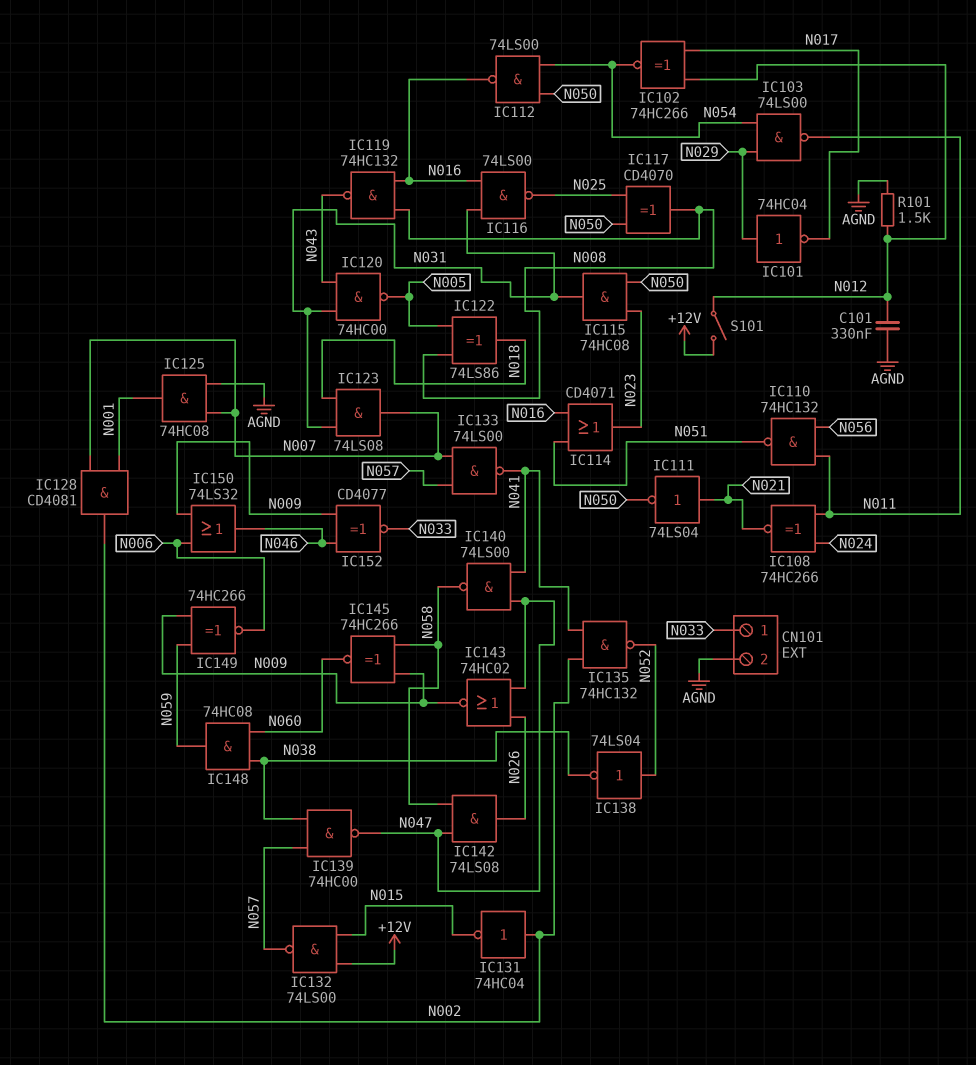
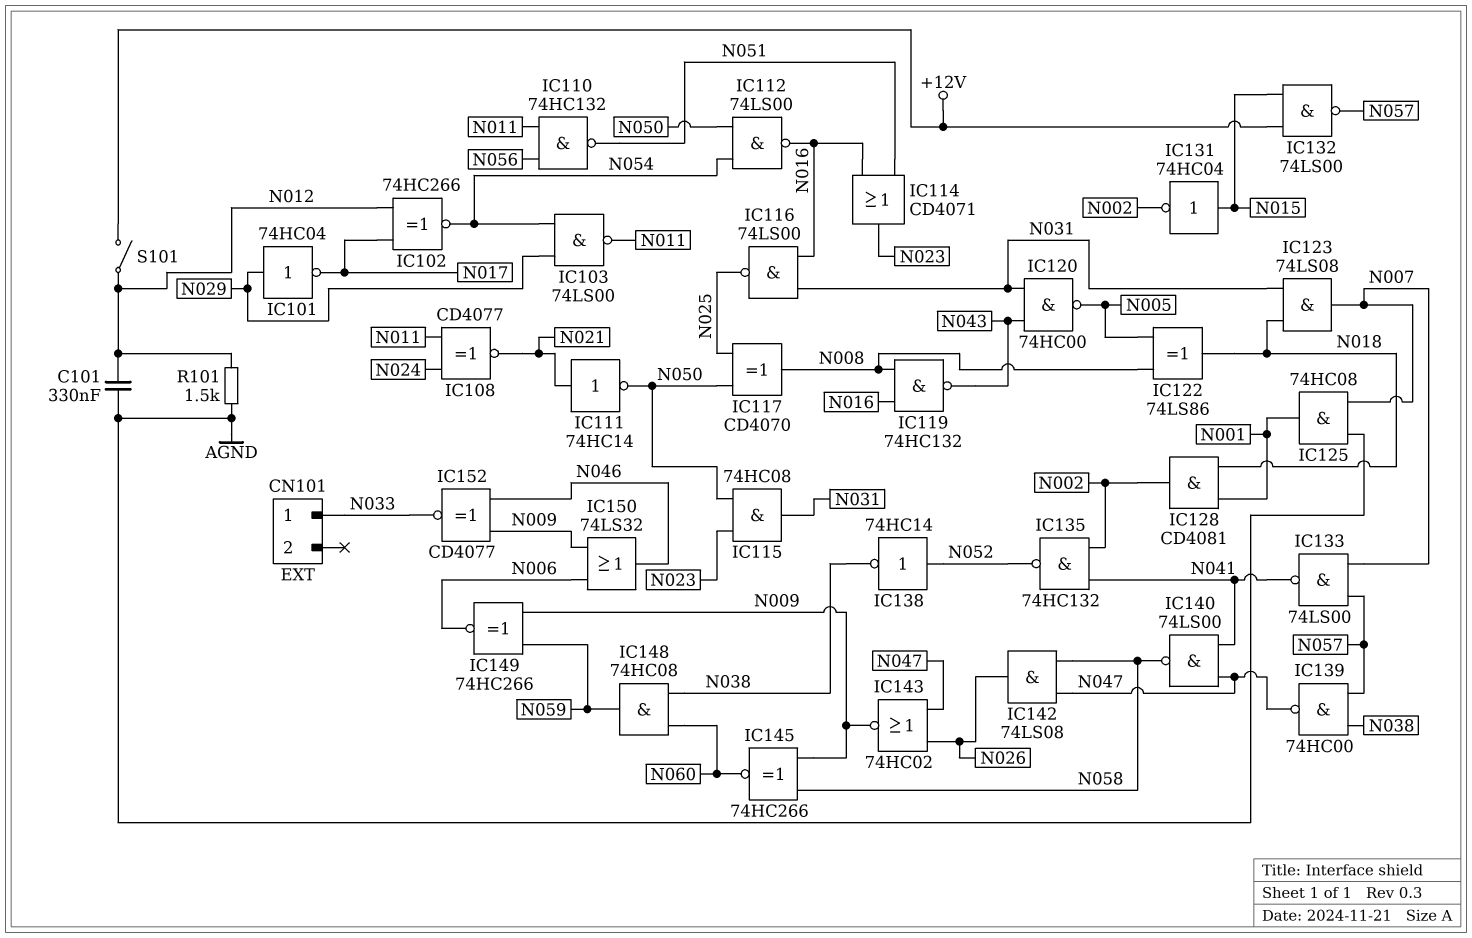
CN101 pin 2: AGND -> none
IC108: XNOR 74HC266 (in N011, in N024, out N021) -> XNOR CD4077 (in N011, in N024, out N021)
IC111: NOT 74LS04 (in N021, out N050) -> NOT 74HC14 (in N021, out N050)
IC128: AND CD4081 (in N001, in N007, out N002) -> AND CD4081 (in N001, in N018, out N002)
IC131: NOT 74HC04 (in N002, out N015) -> NOT 74HC04 (in N015, out N002)
IC138: NOT 74LS04 (in N052, out N038) -> NOT 74HC14 (in N052, out N038)

